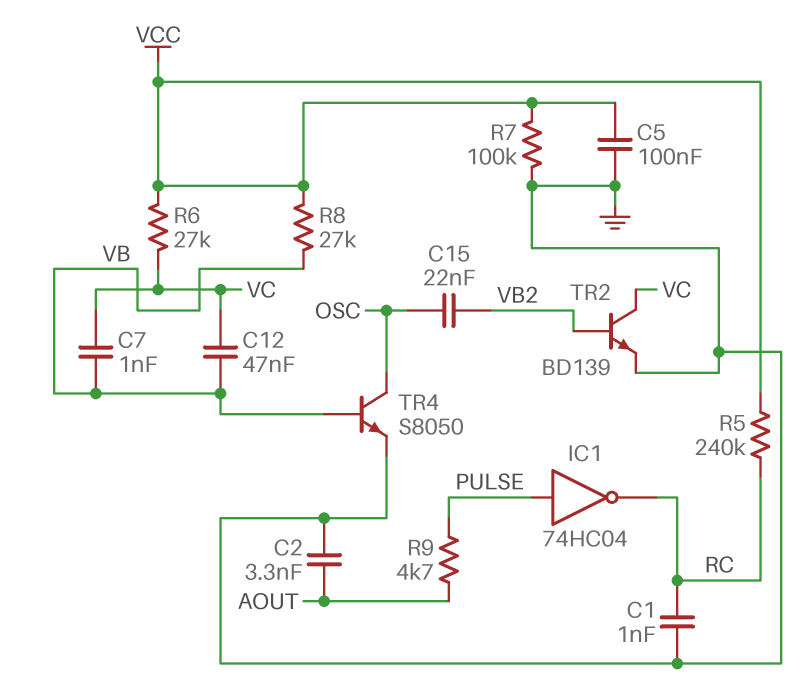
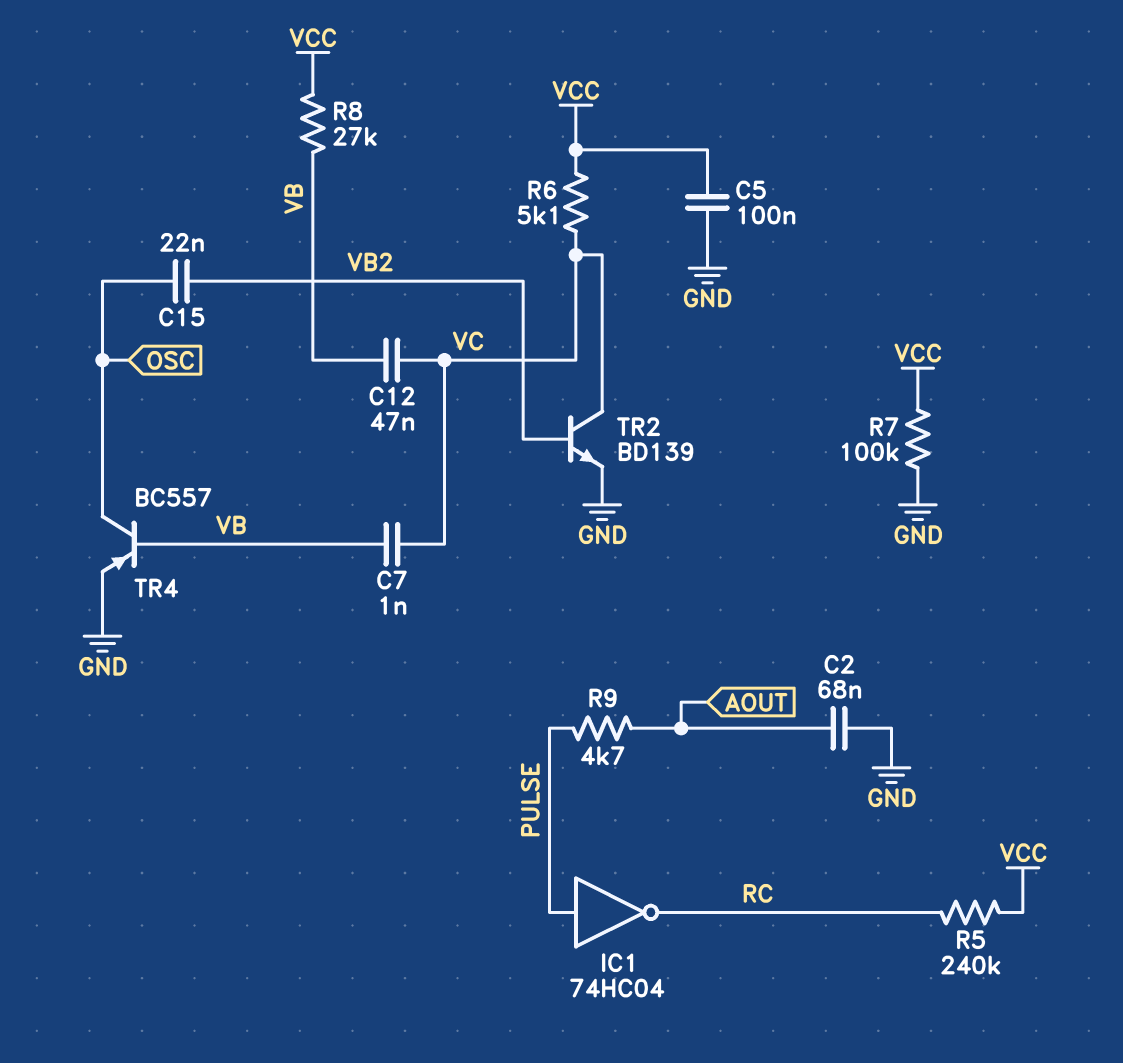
C1: 1nF (GND, RC) -> none
C2: 3.3nF (AOUT, GND) -> 68nF (AOUT, GND)
R6: 27k (VC, VCC) -> 5.1k (VC, VCC)
TR4: NPN S8050 (B VB, C OSC, E GND) -> PNP BC557 (B VB, C OSC, E GND)

